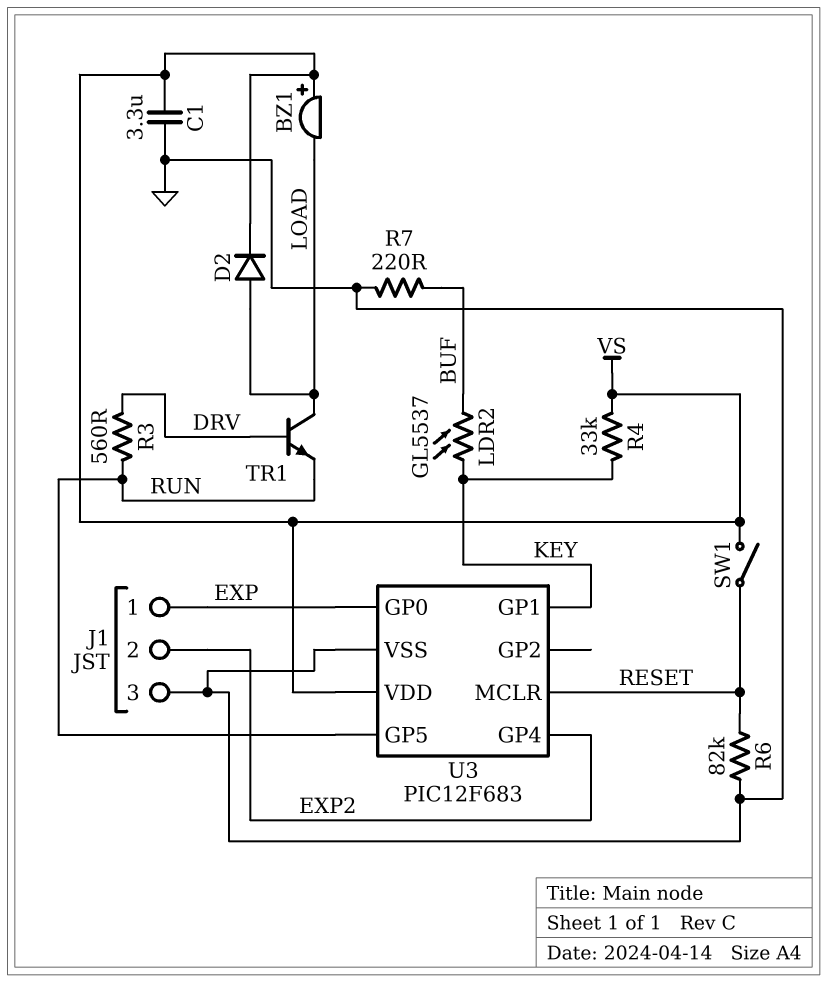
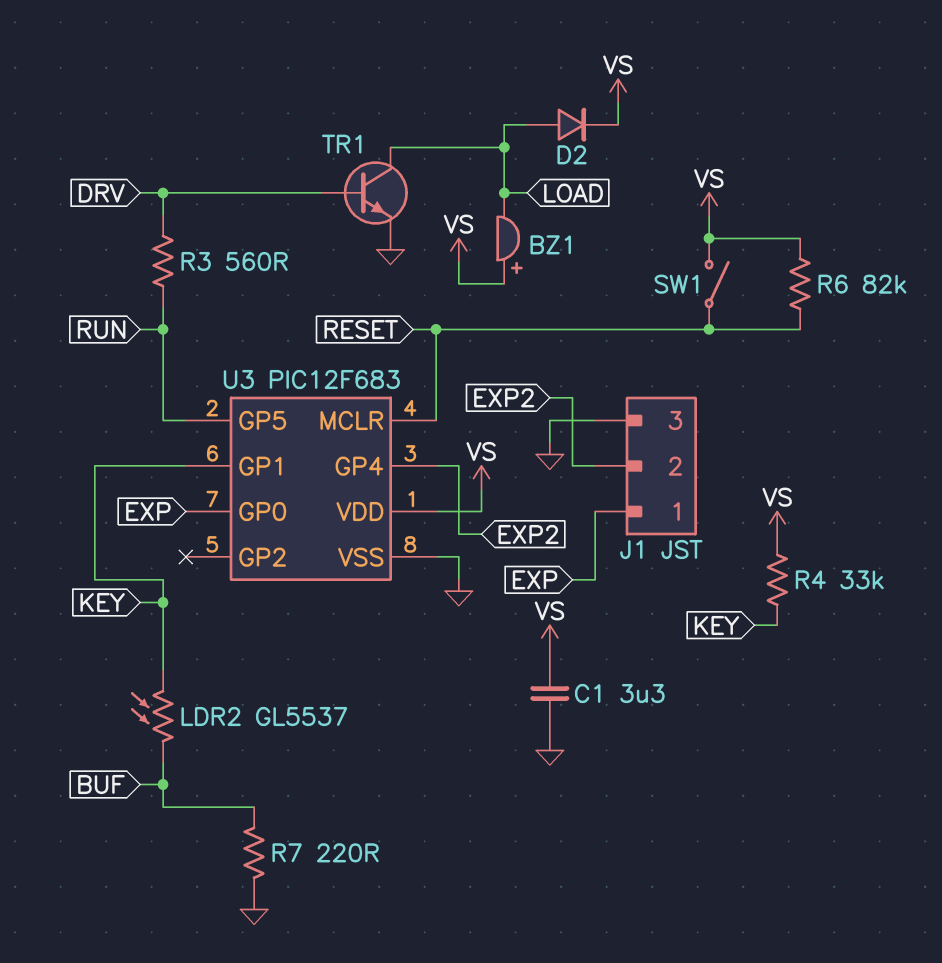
R6: 82k (GND, RESET) -> 82k (RESET, VS)
TR1: NPN (B DRV, C LOAD, E RUN) -> NPN (B DRV, C LOAD, E GND)

